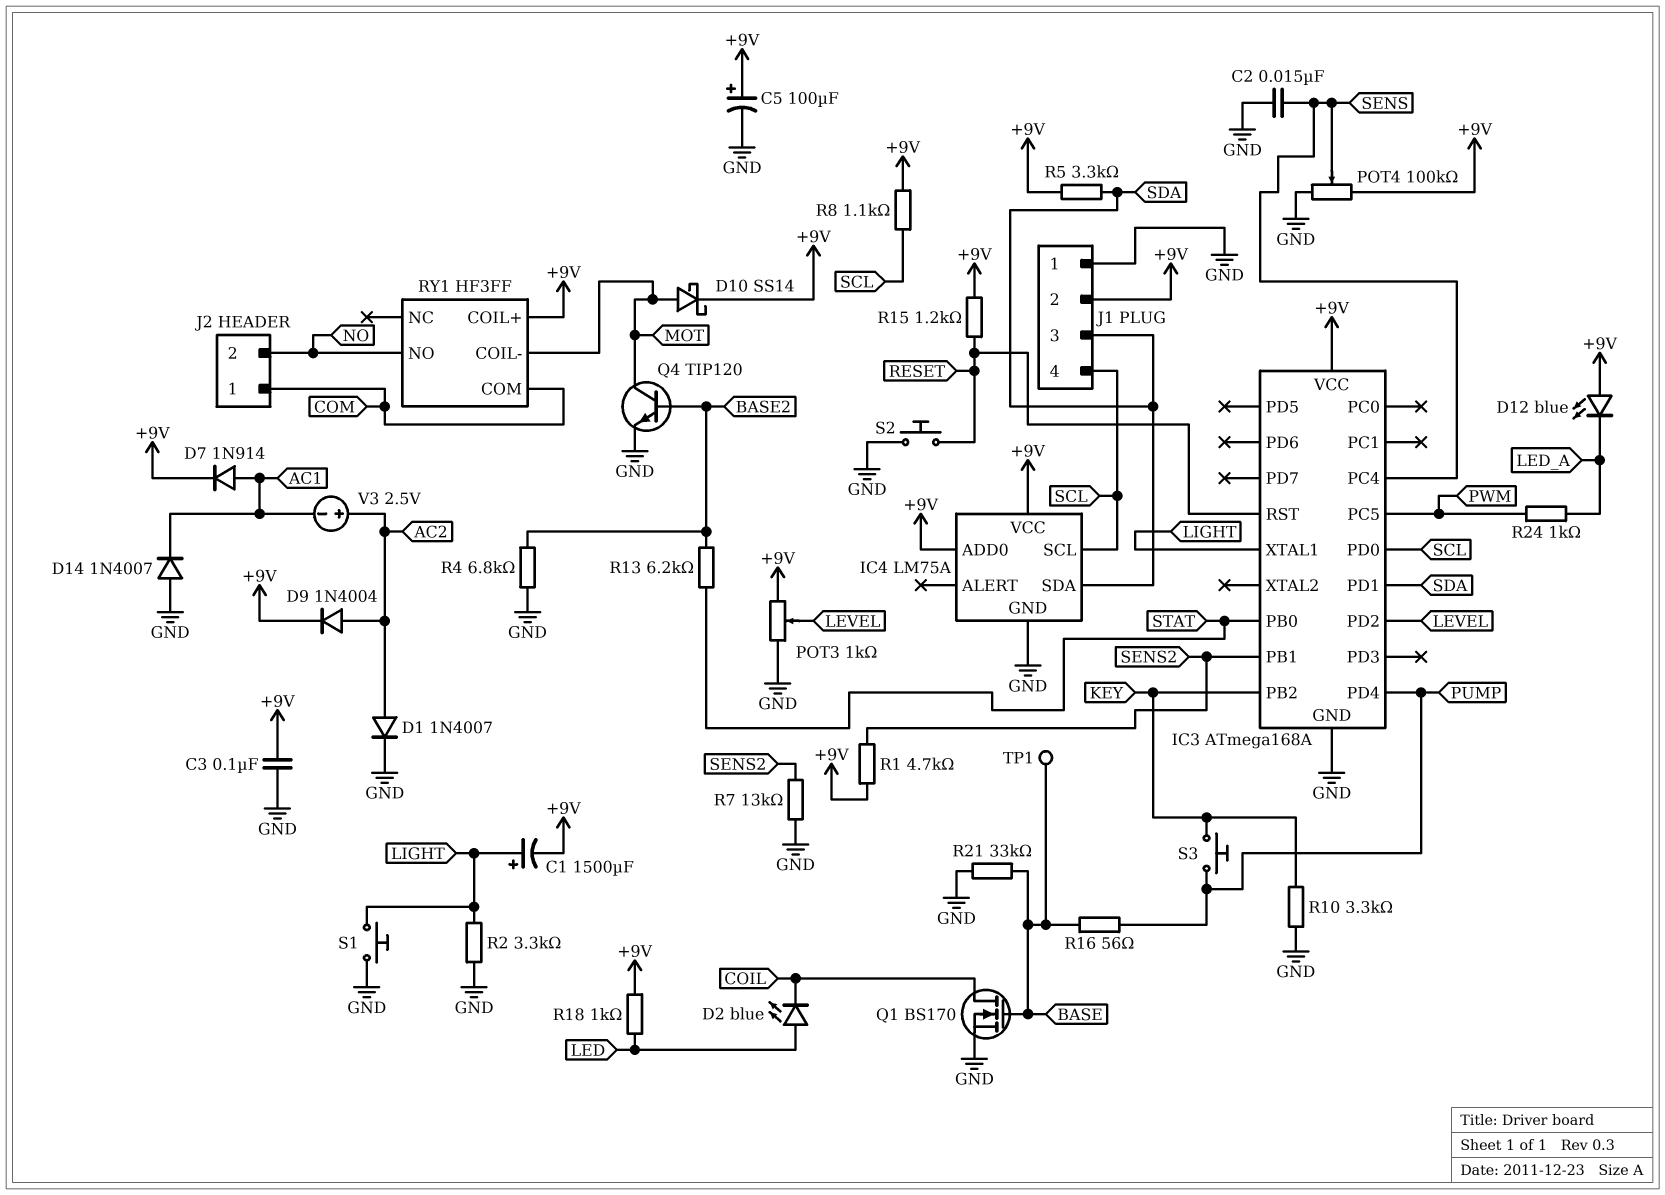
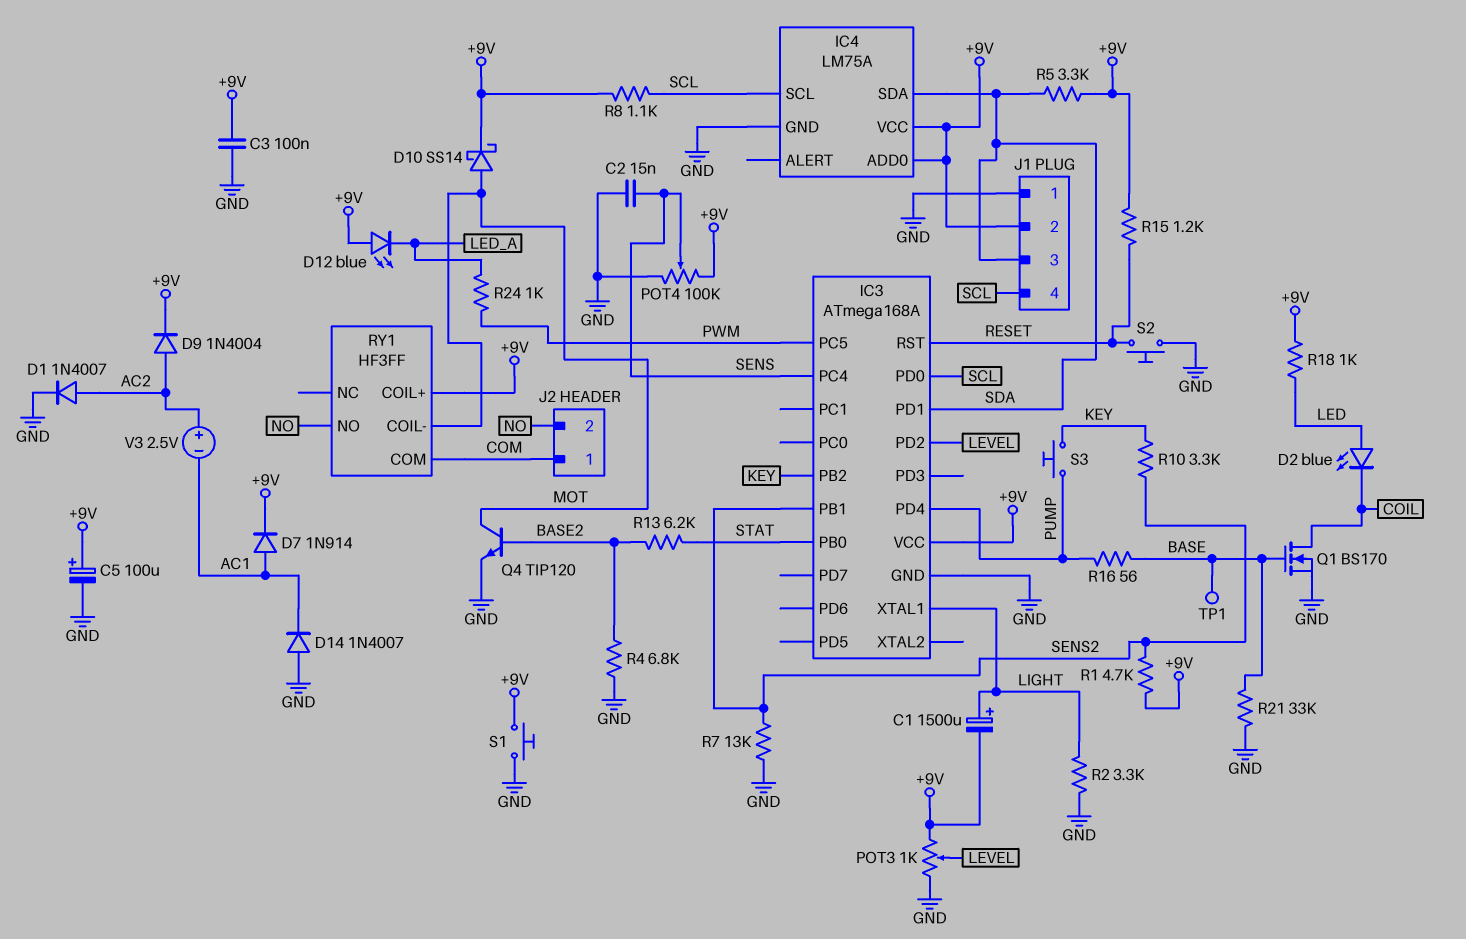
R10: 3.3k (GND, KEY) -> 3.3k (KEY, SENS2)
S1: button (GND, LIGHT) -> button (+9V, GND)

